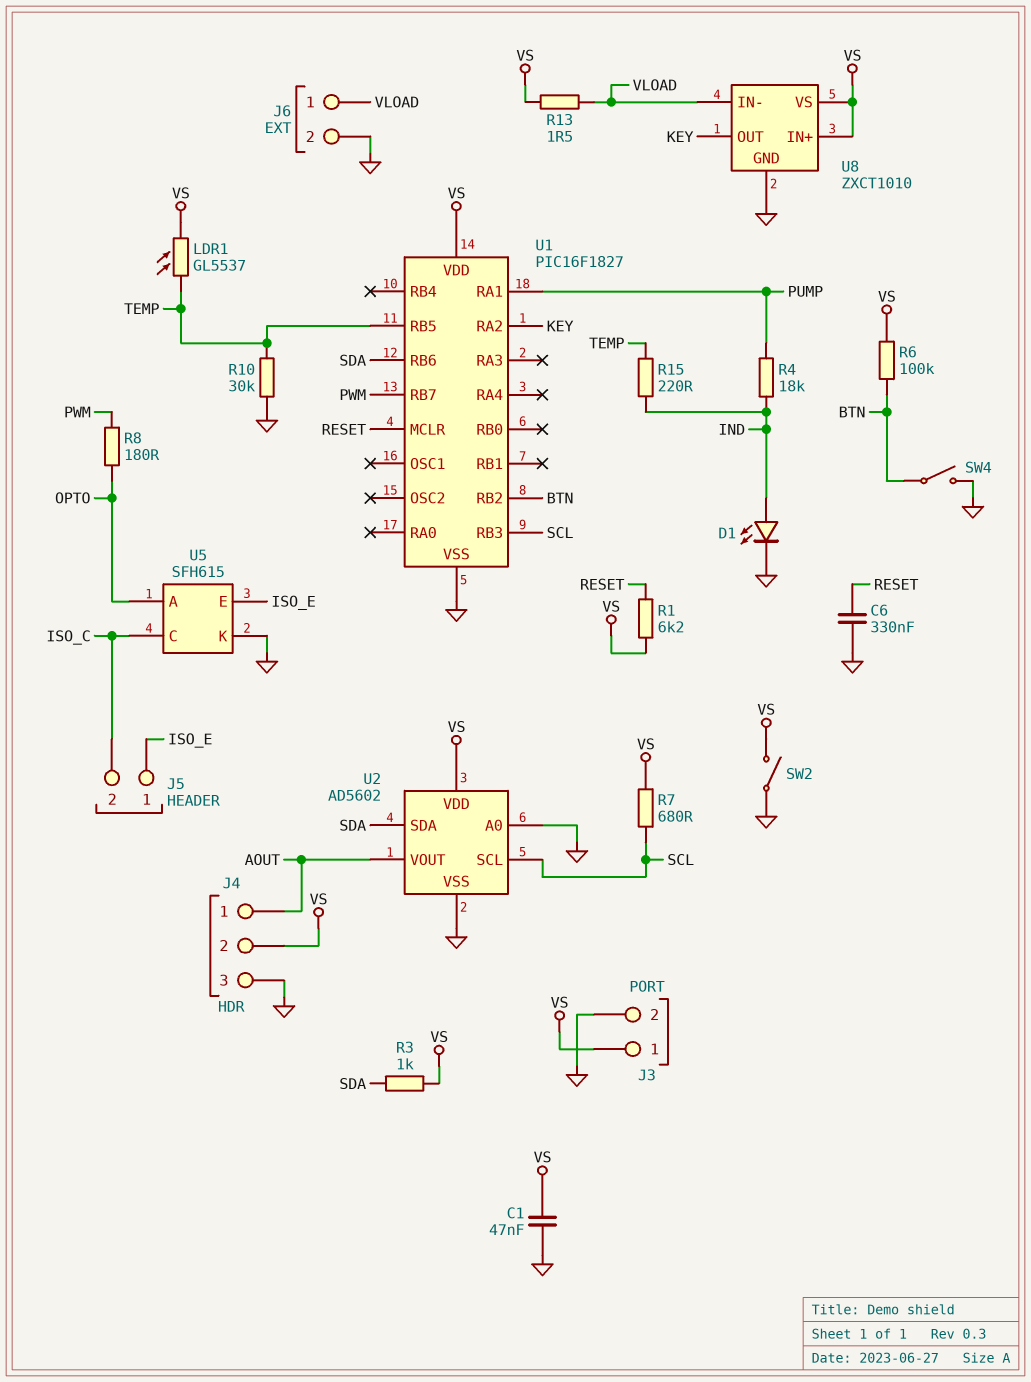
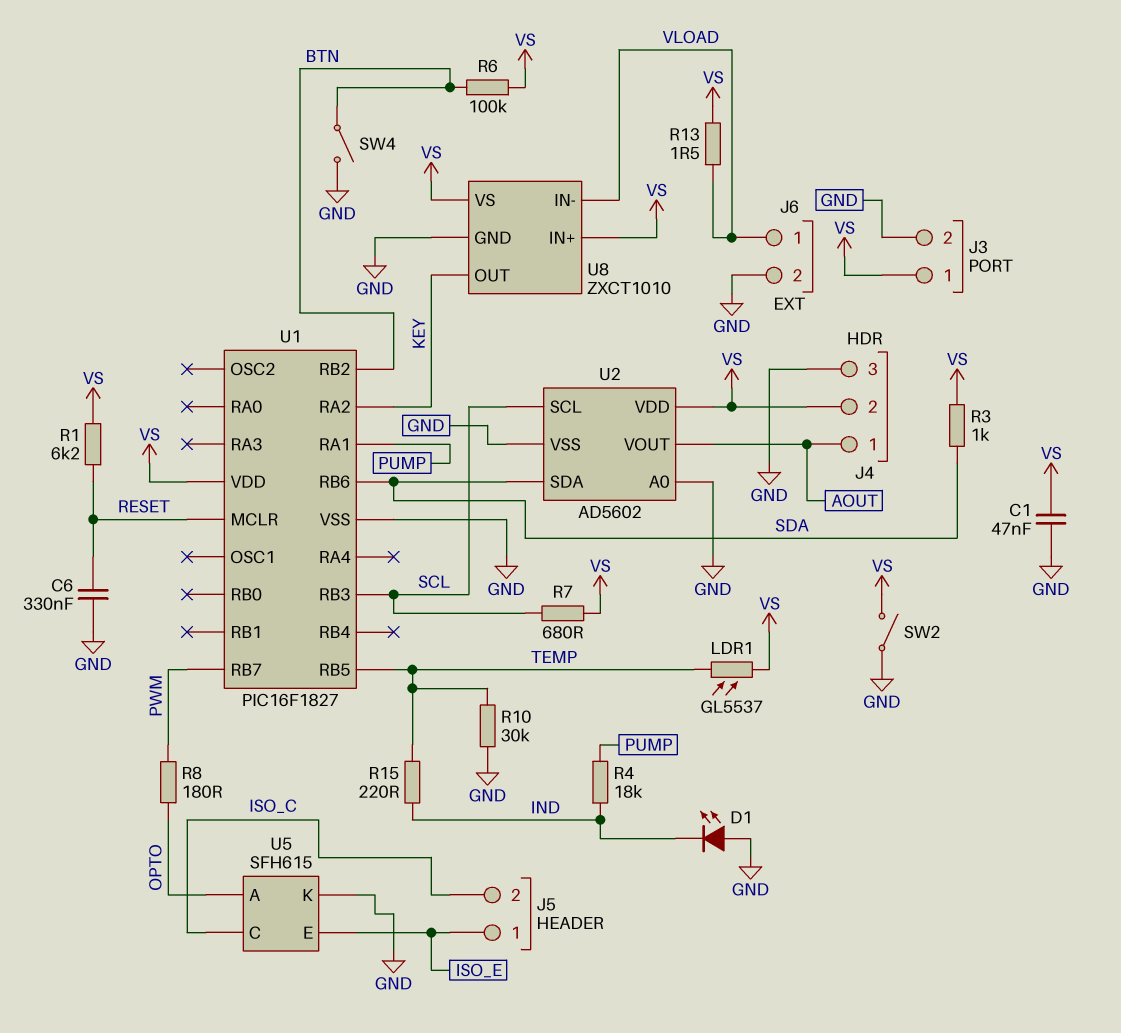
D1: LED (A IND, K GND) -> LED (A GND, K IND)

